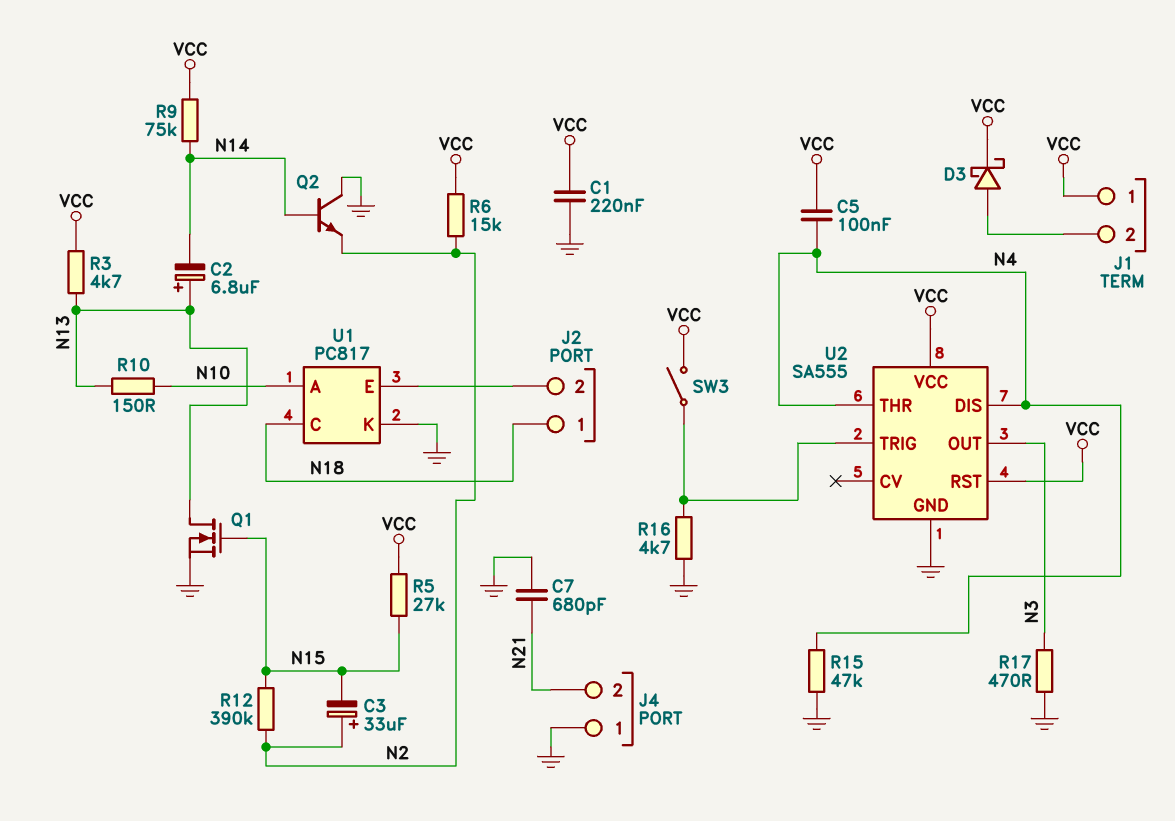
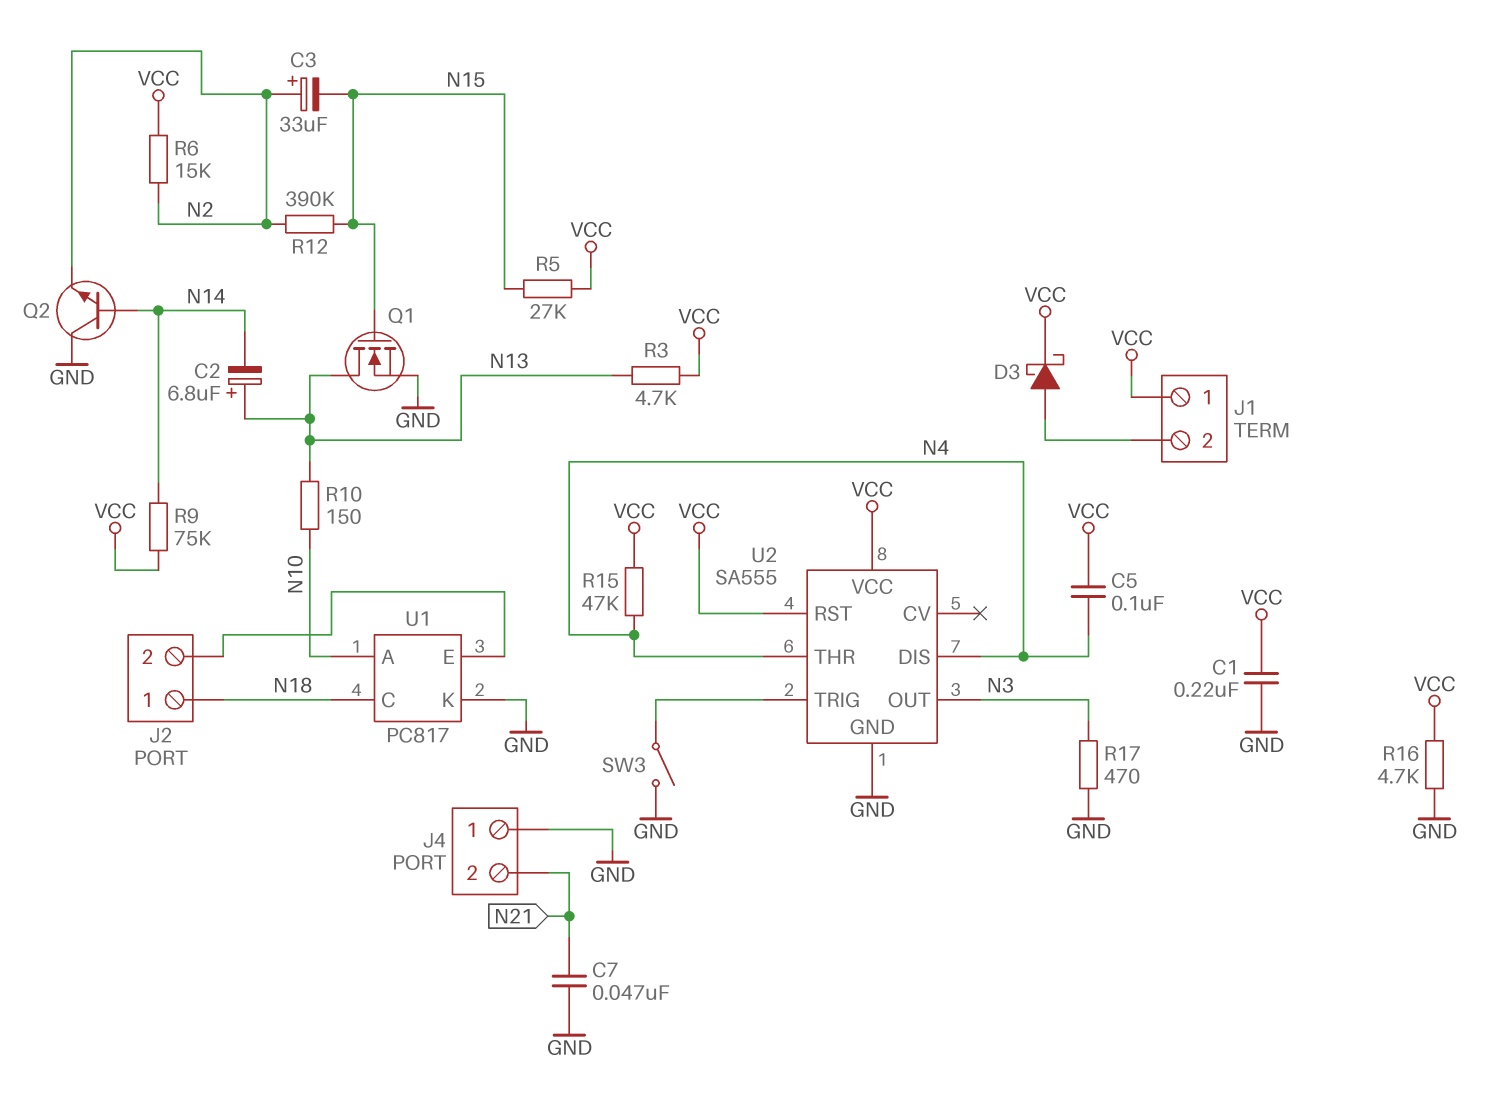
C7: 680pF (GND, N21) -> 47nF (GND, N21)
R15: 47k (GND, N4) -> 47k (N4, VCC)
R16: 4.7k (GND, U2/TRIG) -> 4.7k (GND, VCC)
SW3: switch (U2/TRIG, VCC) -> switch (GND, U2/TRIG)

